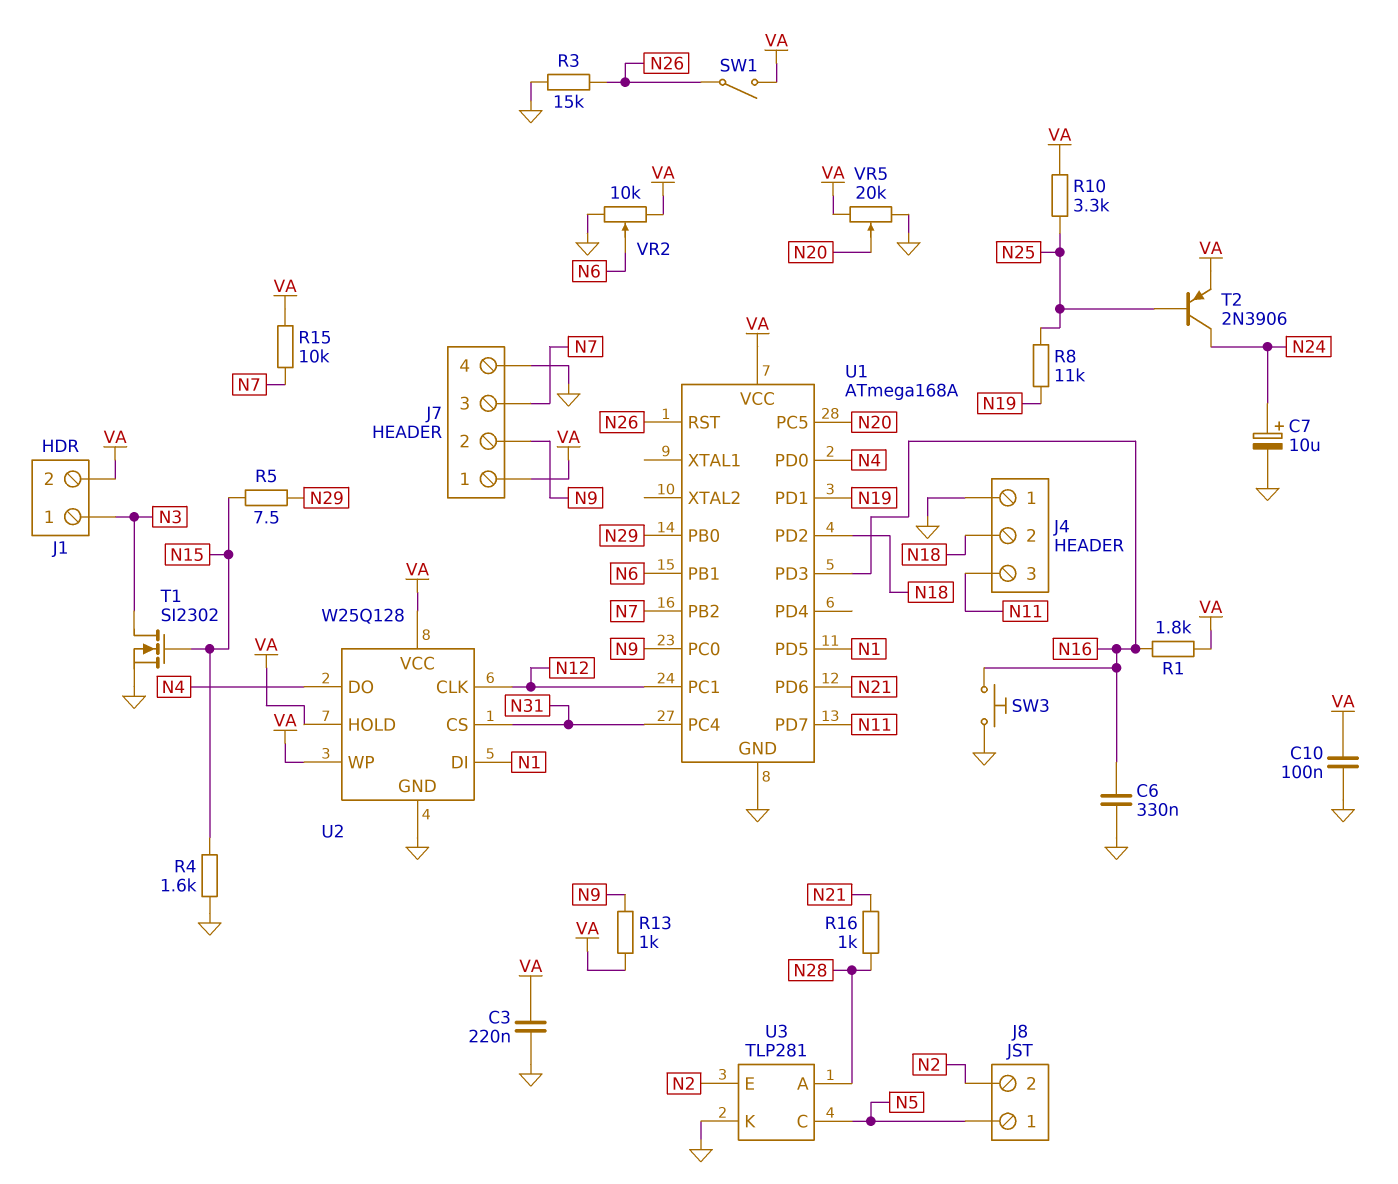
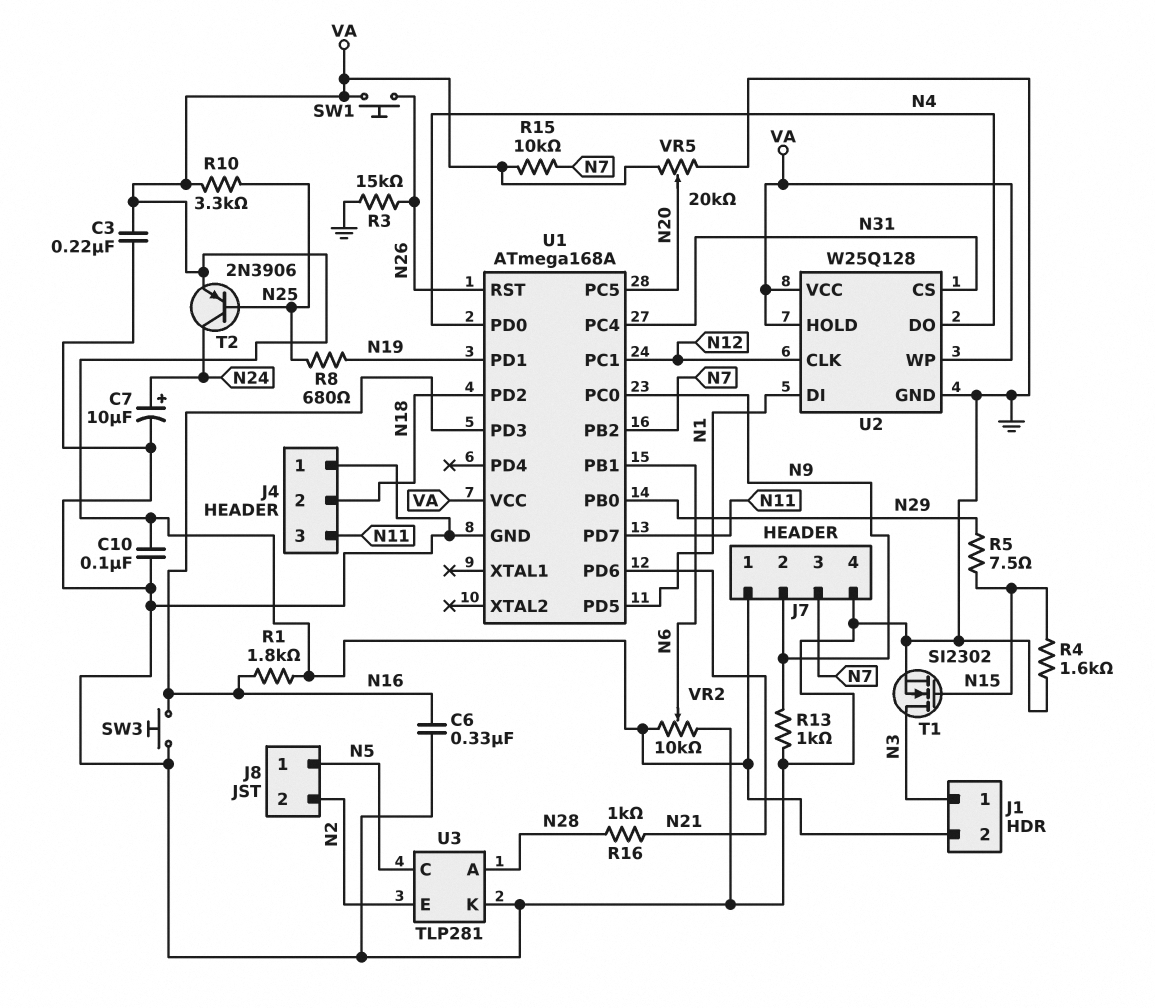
R8: 11k (N19, N25) -> 680 (N19, N25)
R13: 1k (N9, VA) -> 1k (GND, N9)
SW1: switch (N26, VA) -> button (N26, VA)

